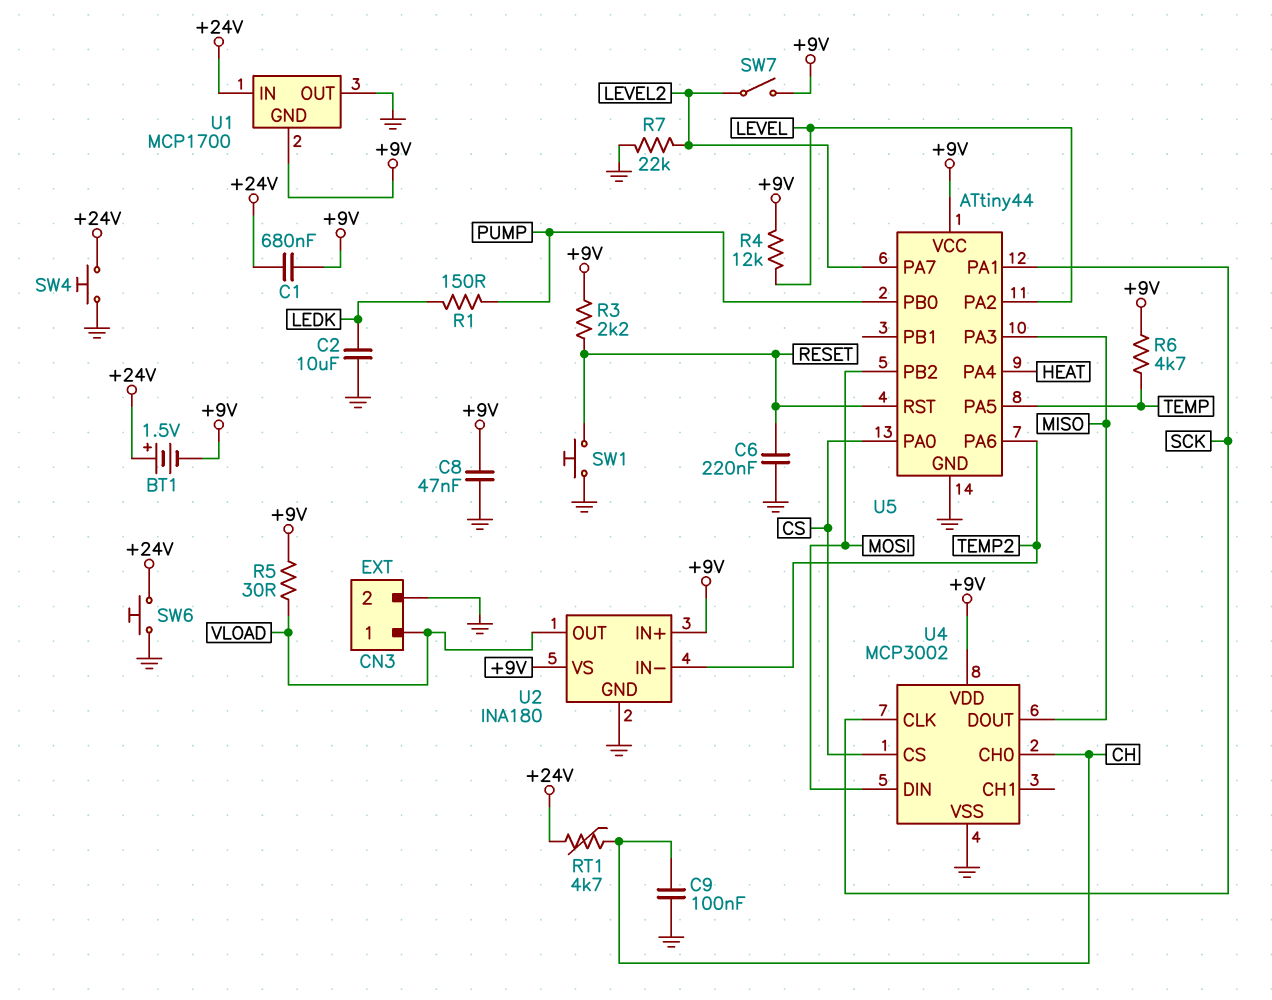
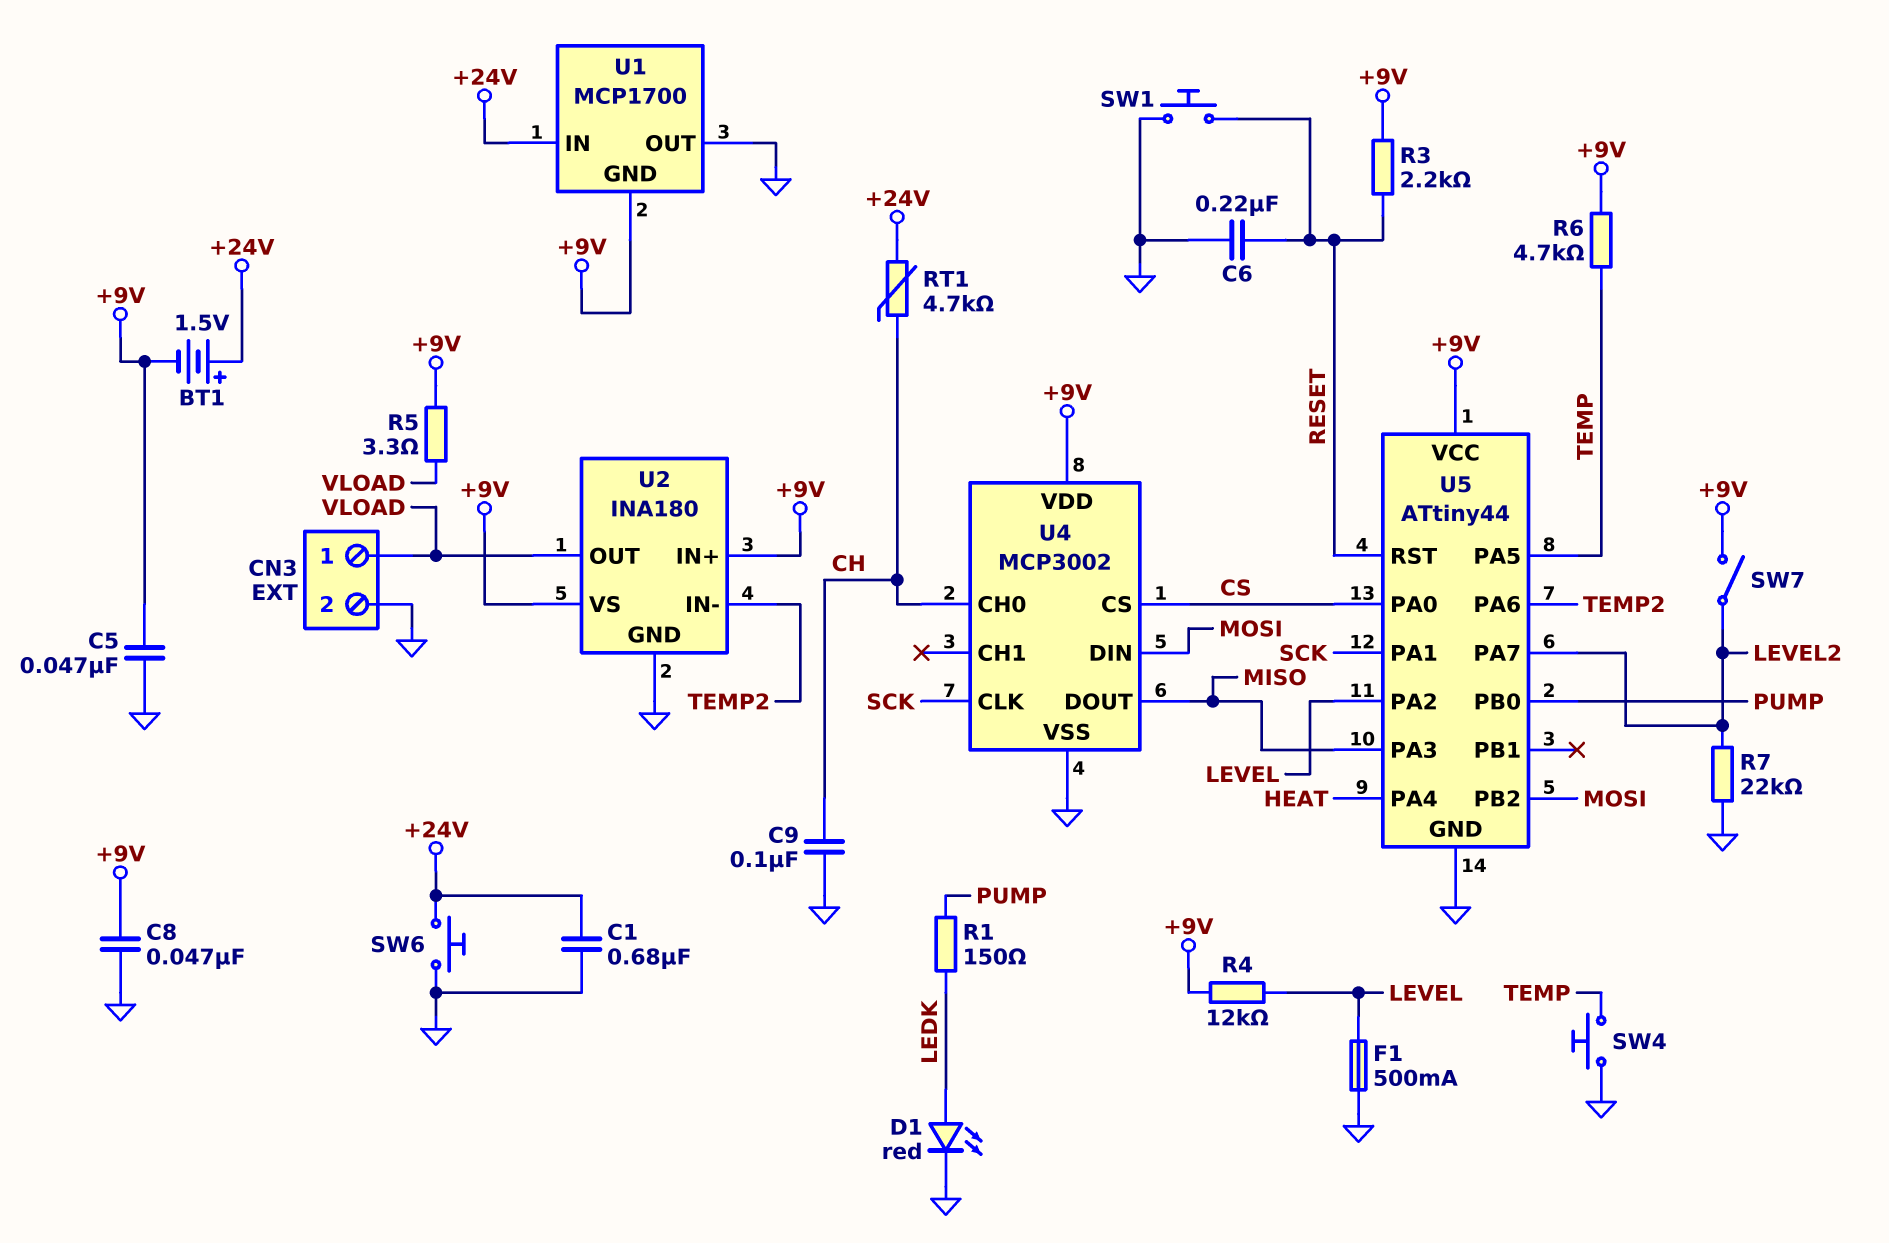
C1: 680nF (+9V, +24V) -> 680nF (+24V, GND)
C2: 10uF (GND, LEDK) -> none
C5: none -> 47nF (+9V, GND)
D1: none -> LED red (A LEDK, K GND)
F1: none -> 500mA (GND, LEVEL)
R5: 30 (+9V, VLOAD) -> 3.3 (+9V, VLOAD)
SW4: button (+24V, GND) -> button (GND, TEMP)

